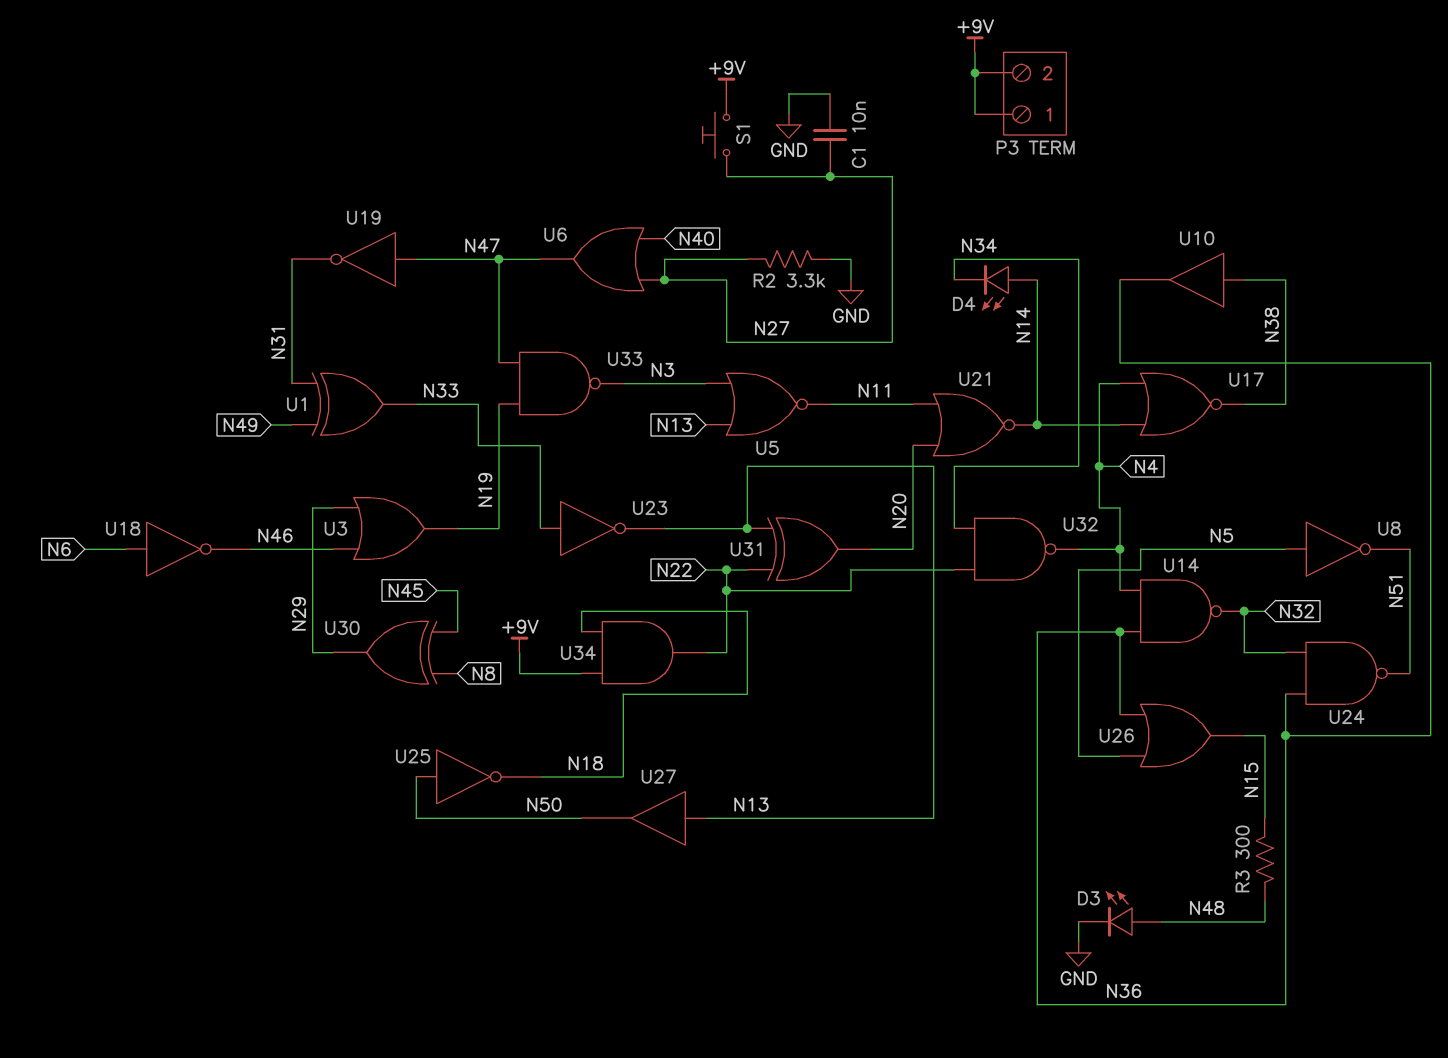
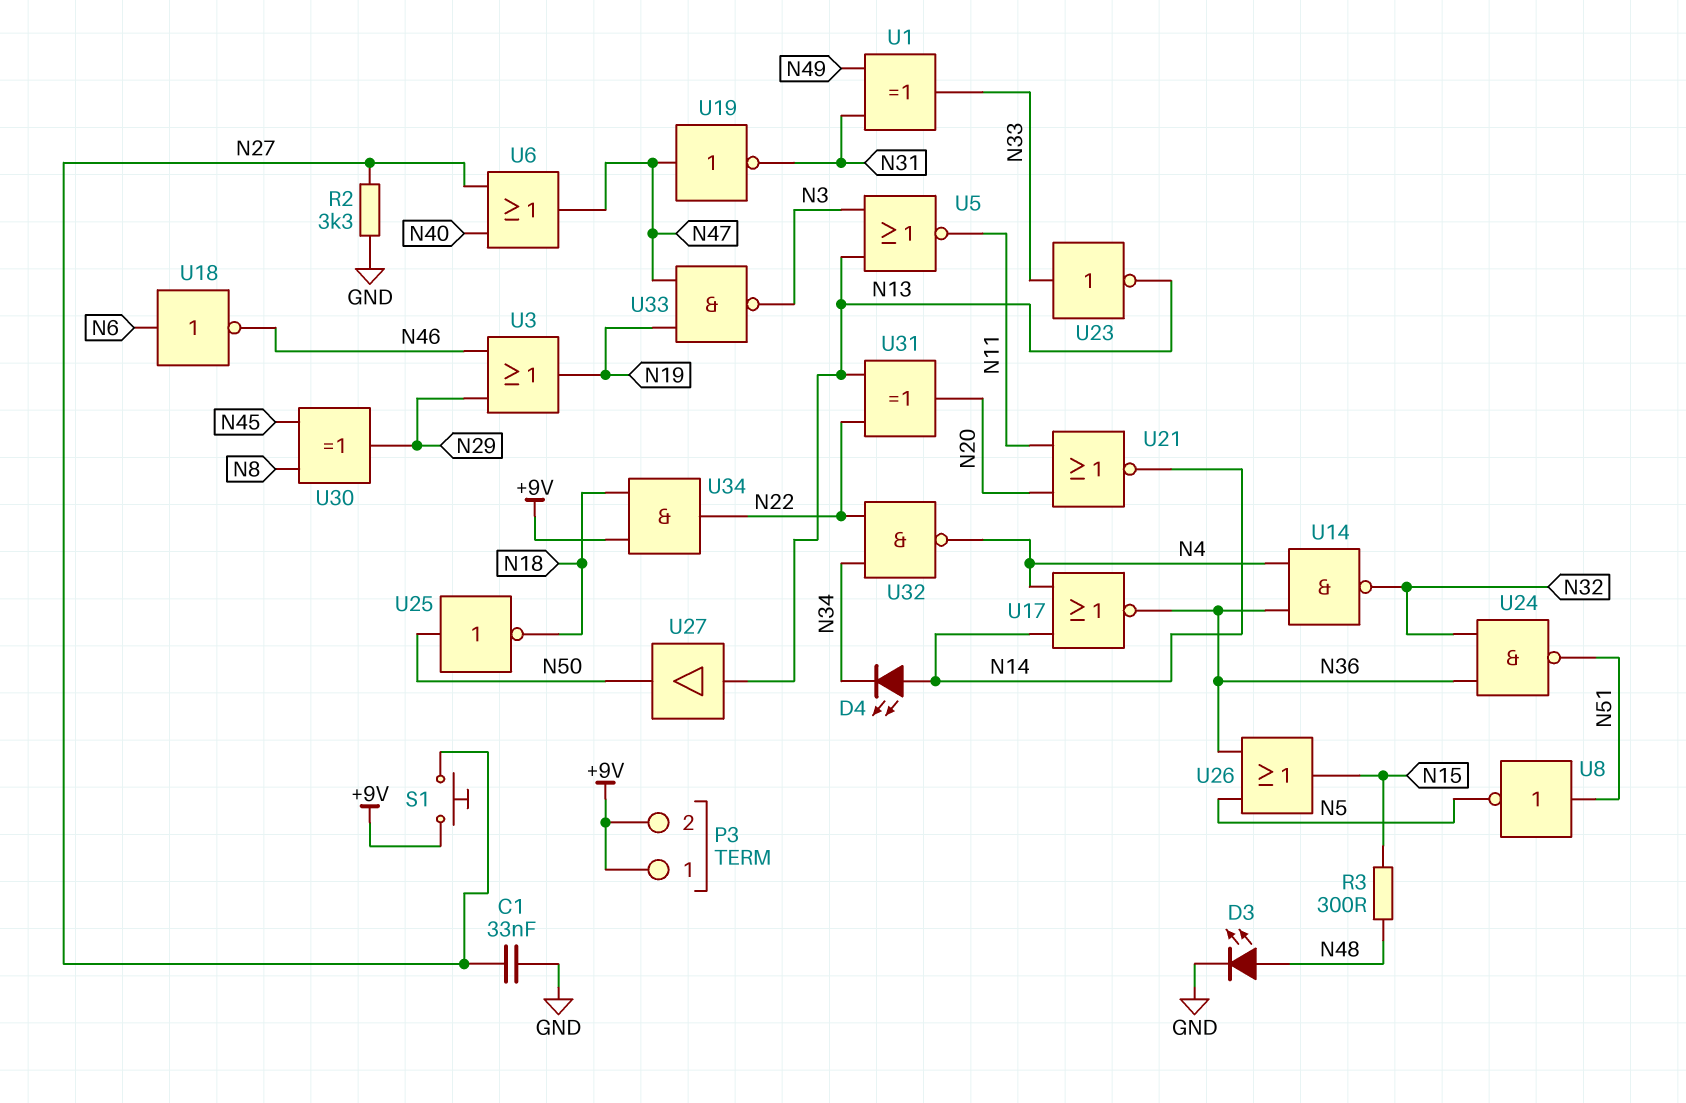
C1: 10nF (GND, N27) -> 33nF (GND, N27)
U8: NOT (in N5, out N51) -> NOT (in N51, out N5)
U10: buffer (in N38, out N36) -> none
U17: NOR (in N4, in N14, out N38) -> NOR (in N4, in N14, out N36)

